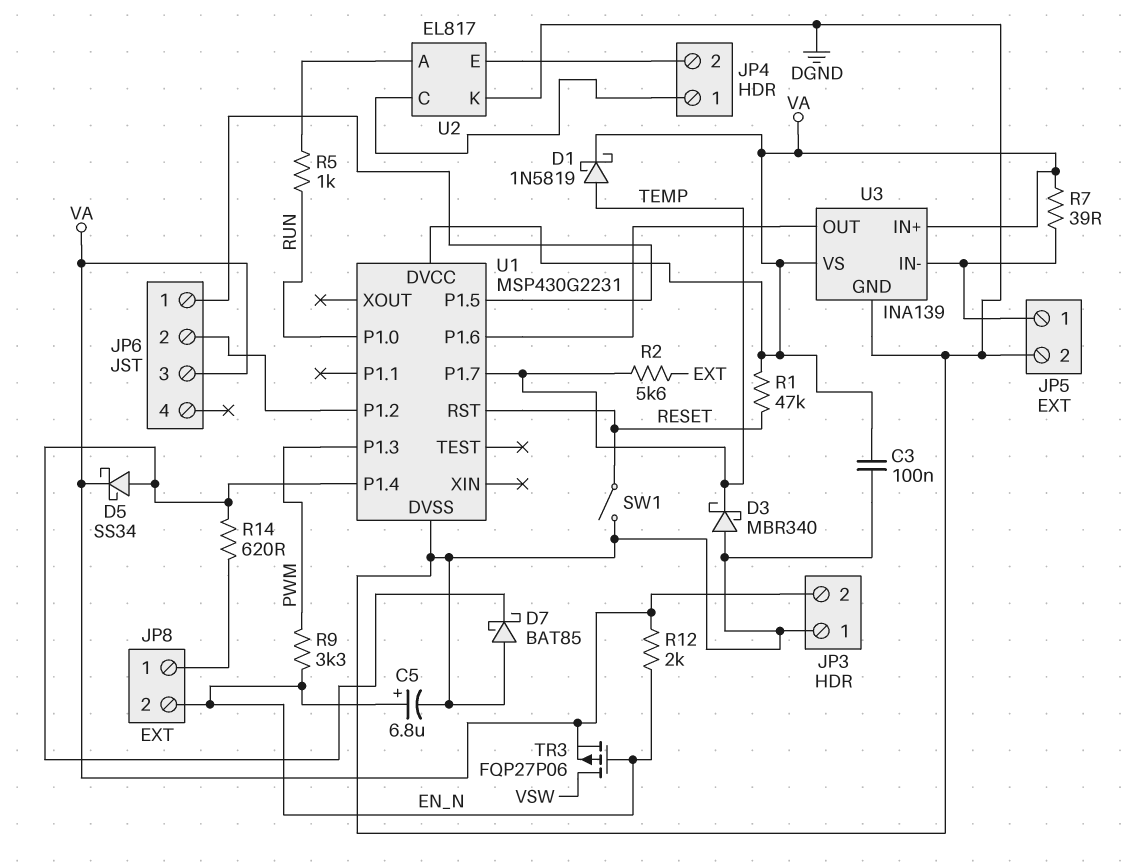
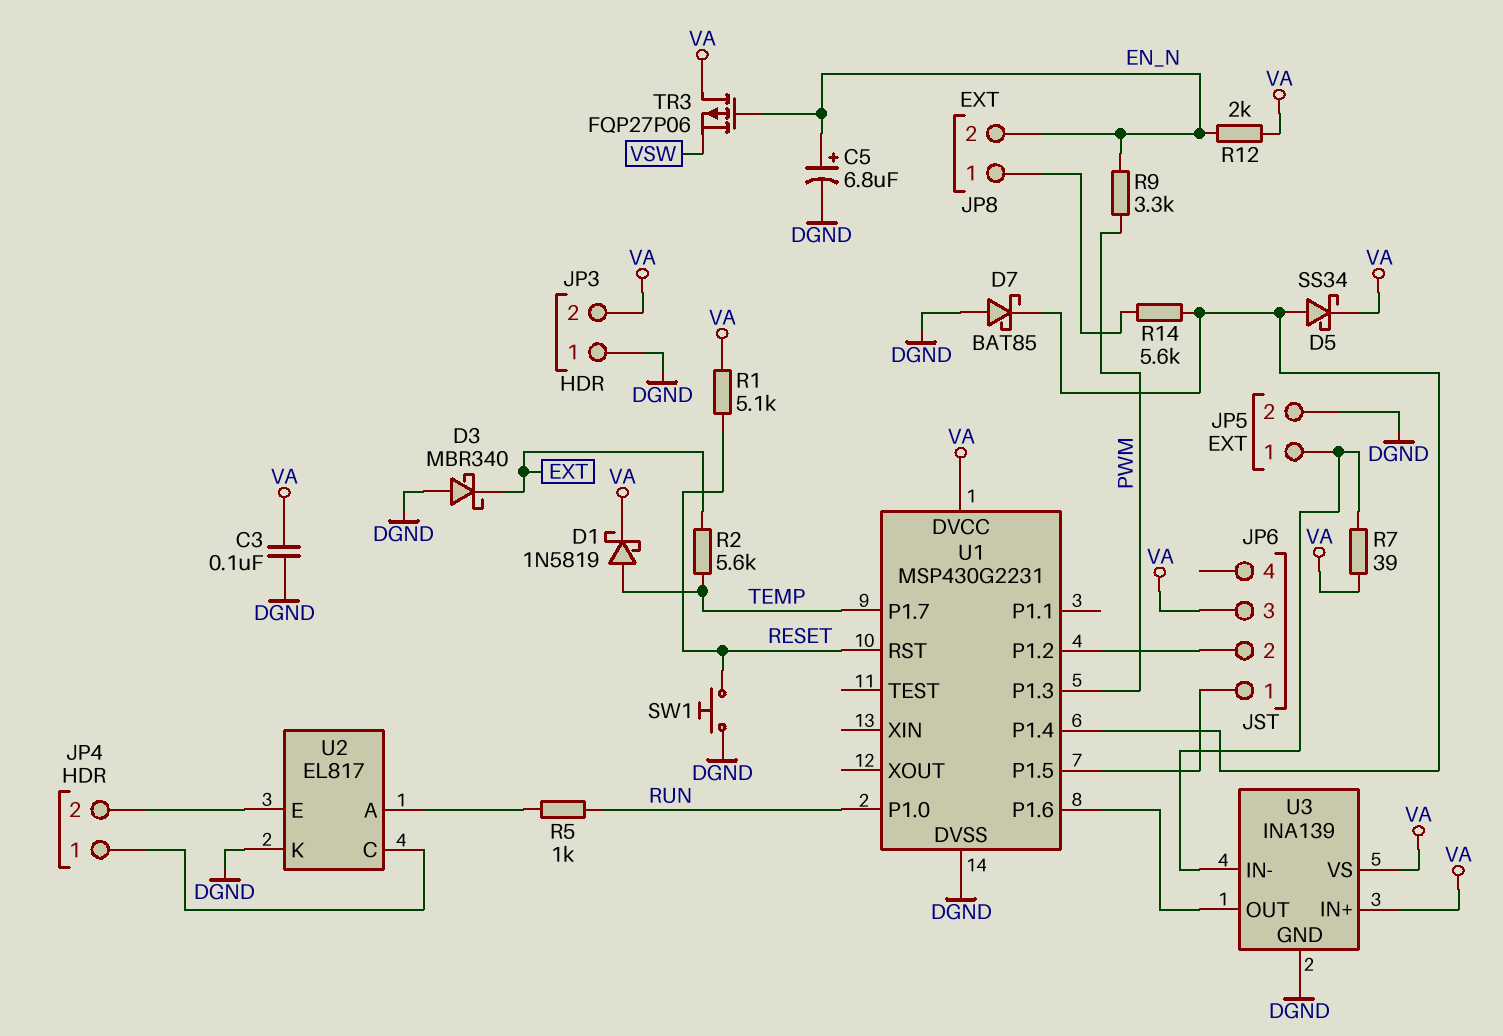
D3: schottky MBR340 (A DGND, K TEMP) -> schottky MBR340 (A DGND, K EXT)
R1: 47k (RESET, VA) -> 5.1k (RESET, VA)
R14: 620 (JP8/1, U1/P1.4) -> 5.6k (JP8/1, U1/P1.4)
SW1: switch (DGND, RESET) -> button (DGND, RESET)
TR3: PMOS FQP27P06 (G EN_N, D VSW, S VA) -> PMOS FQP27P06 (G EN_N, D VA, S VSW)

